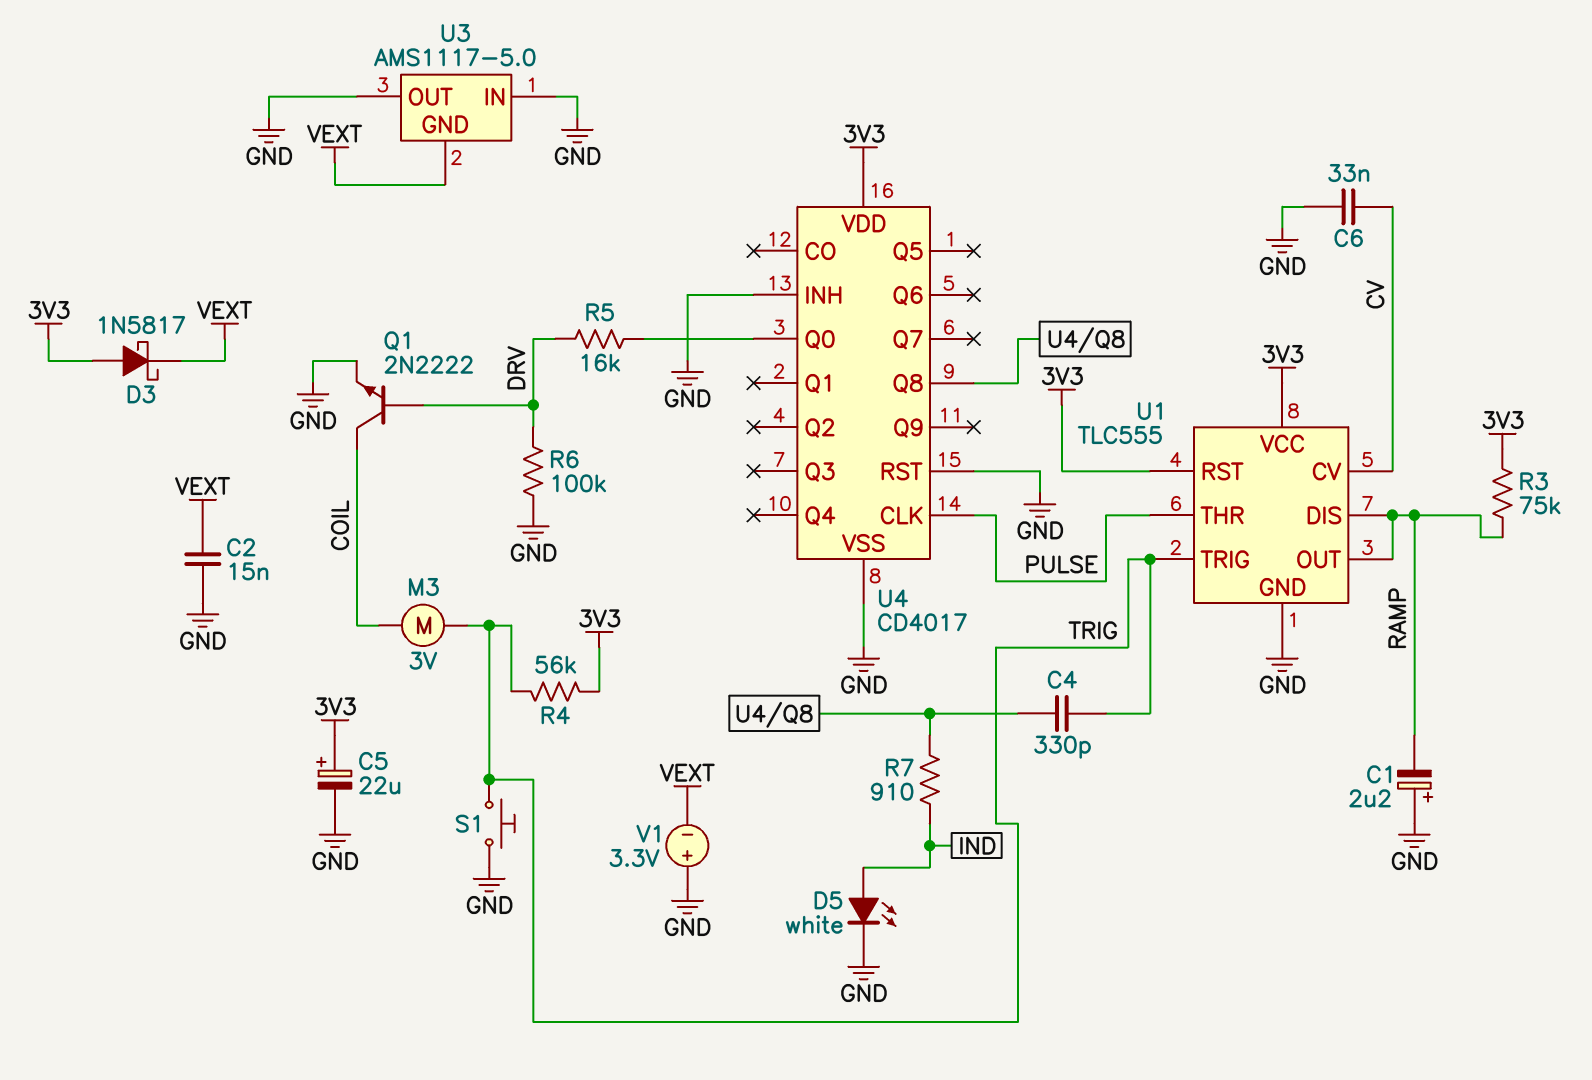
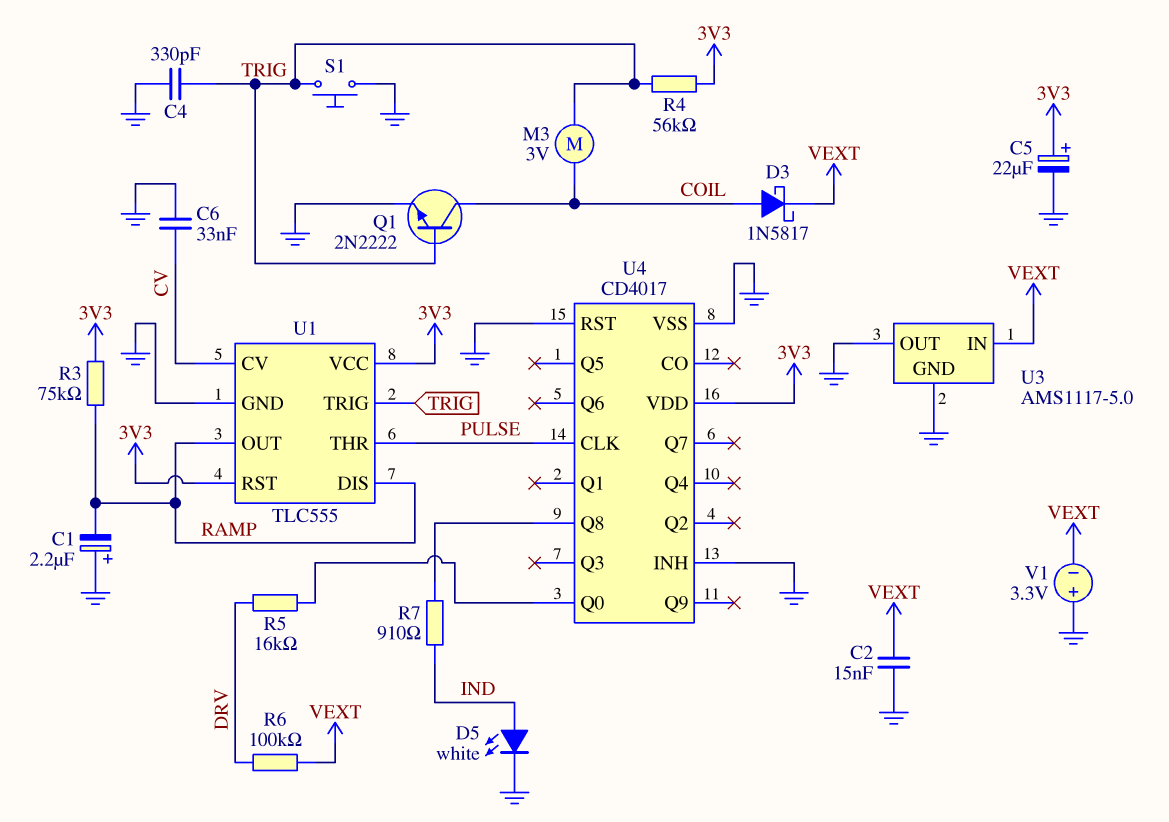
C4: 330pF (TRIG, U4/Q8) -> 330pF (GND, TRIG)
D3: schottky 1N5817 (A 3V3, K VEXT) -> schottky 1N5817 (A COIL, K VEXT)
Q1: NPN 2N2222 (B DRV, C COIL, E GND) -> NPN 2N2222 (B TRIG, C COIL, E GND)
R6: 100k (DRV, GND) -> 100k (DRV, VEXT)
U3 pin GND: VEXT -> GND
U3 pin IN: GND -> VEXT

